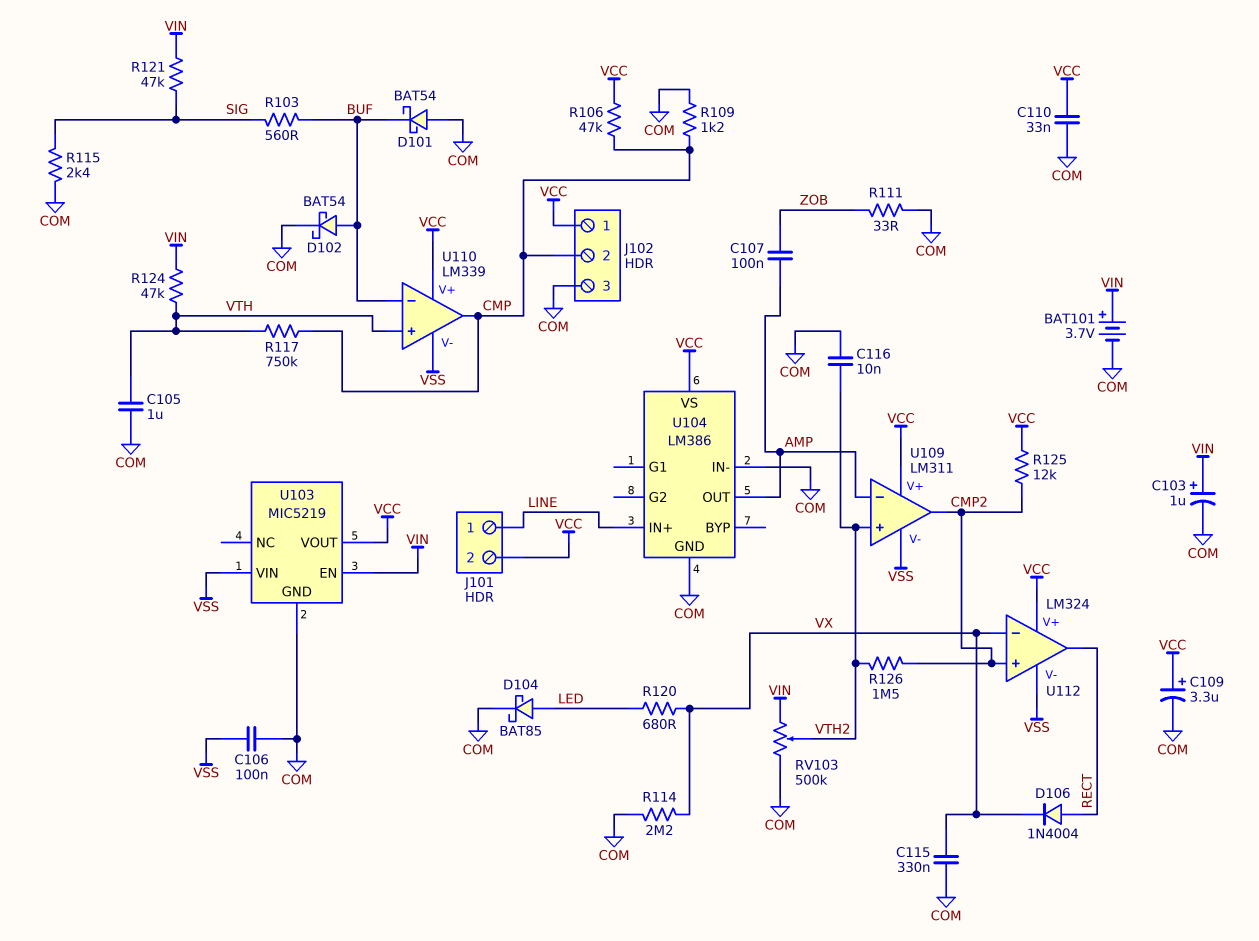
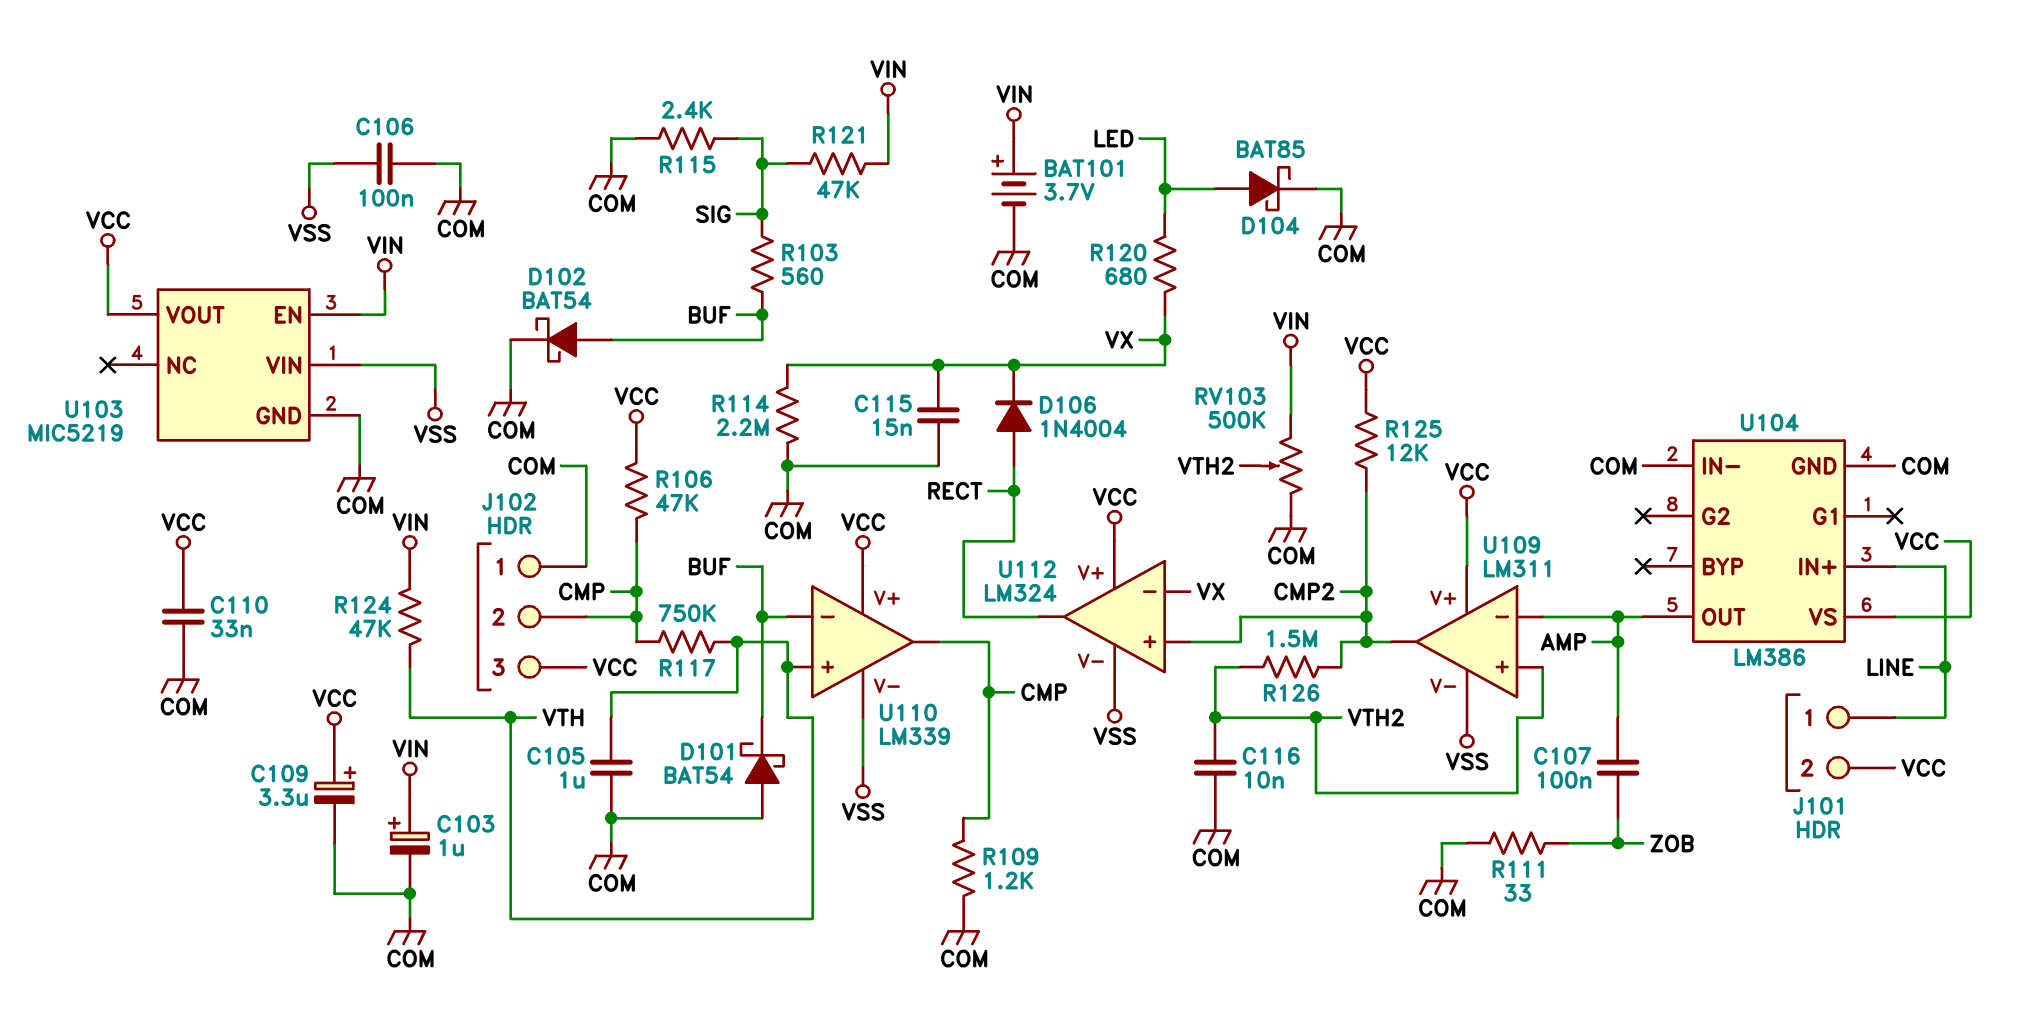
C115: 330nF (COM, VX) -> 15nF (COM, VX)
J102 pin 1: VCC -> COM
J102 pin 3: COM -> VCC

